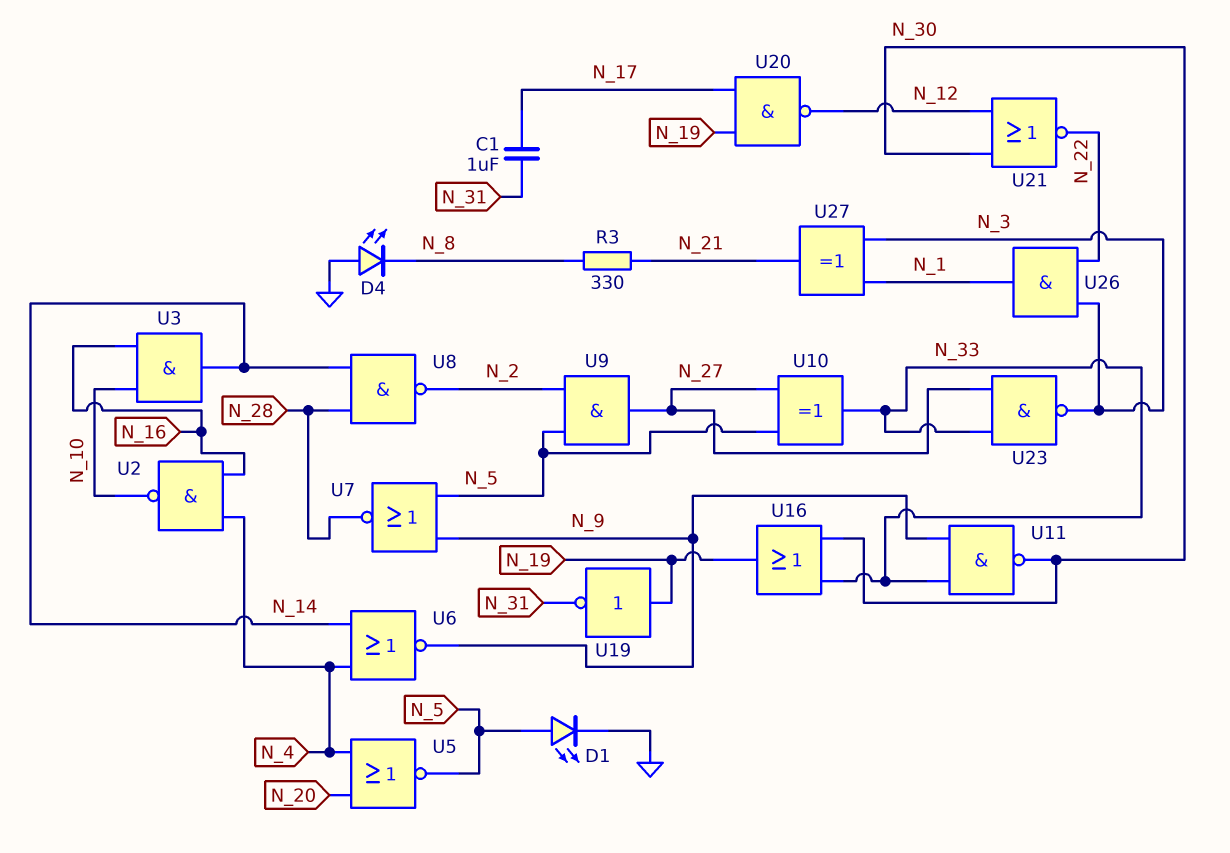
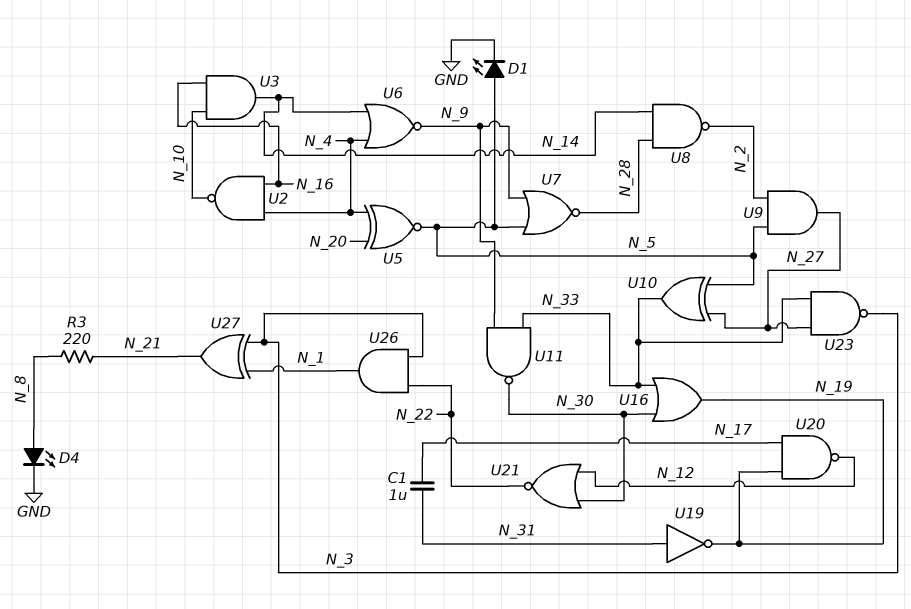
D4: LED (A GND, K N_8) -> LED (A N_8, K GND)
R3: 330 (N_8, N_21) -> 220 (N_8, N_21)
U5: NOR (in N_4, in N_20, out N_5) -> XNOR (in N_4, in N_20, out N_5)
U19: NOT (in N_19, out N_31) -> NOT (in N_31, out N_19)

